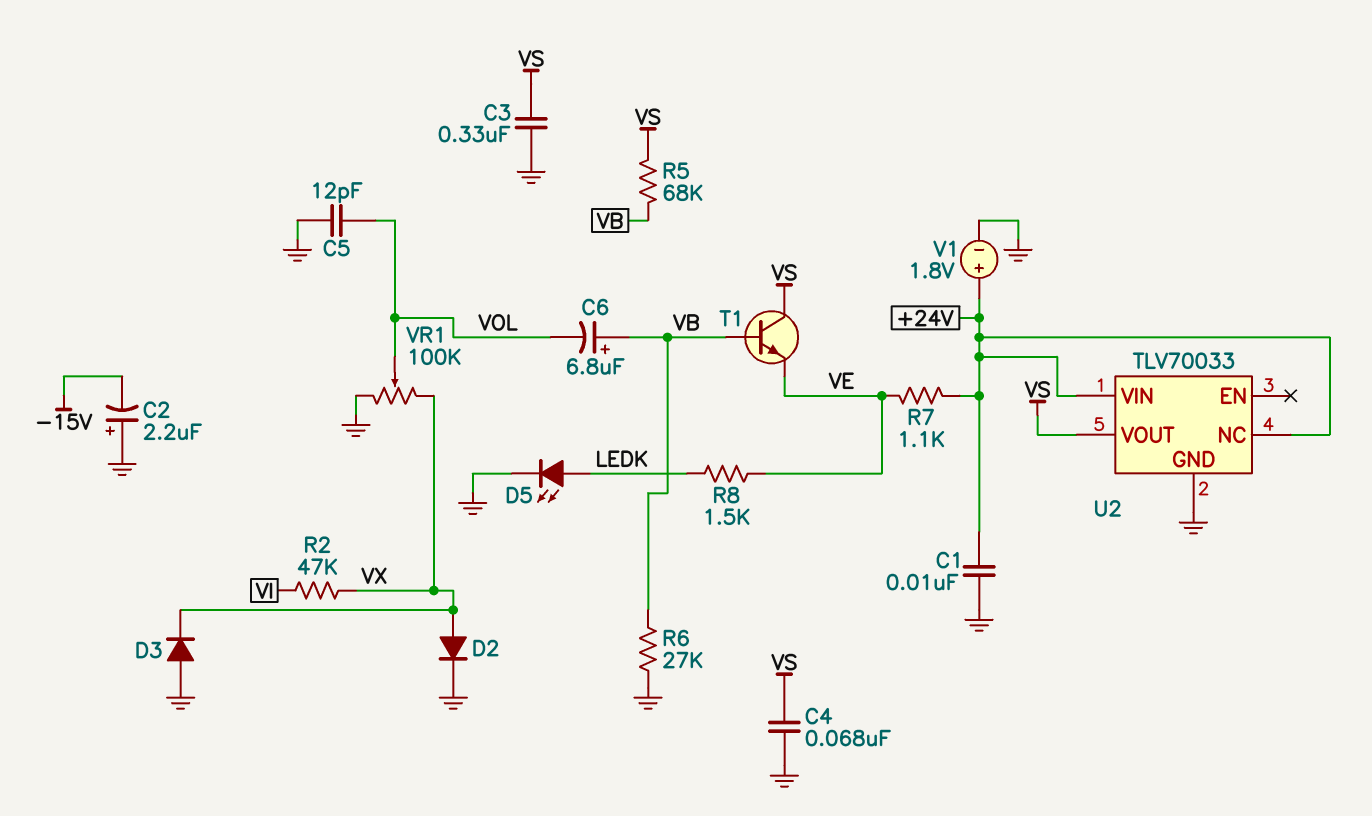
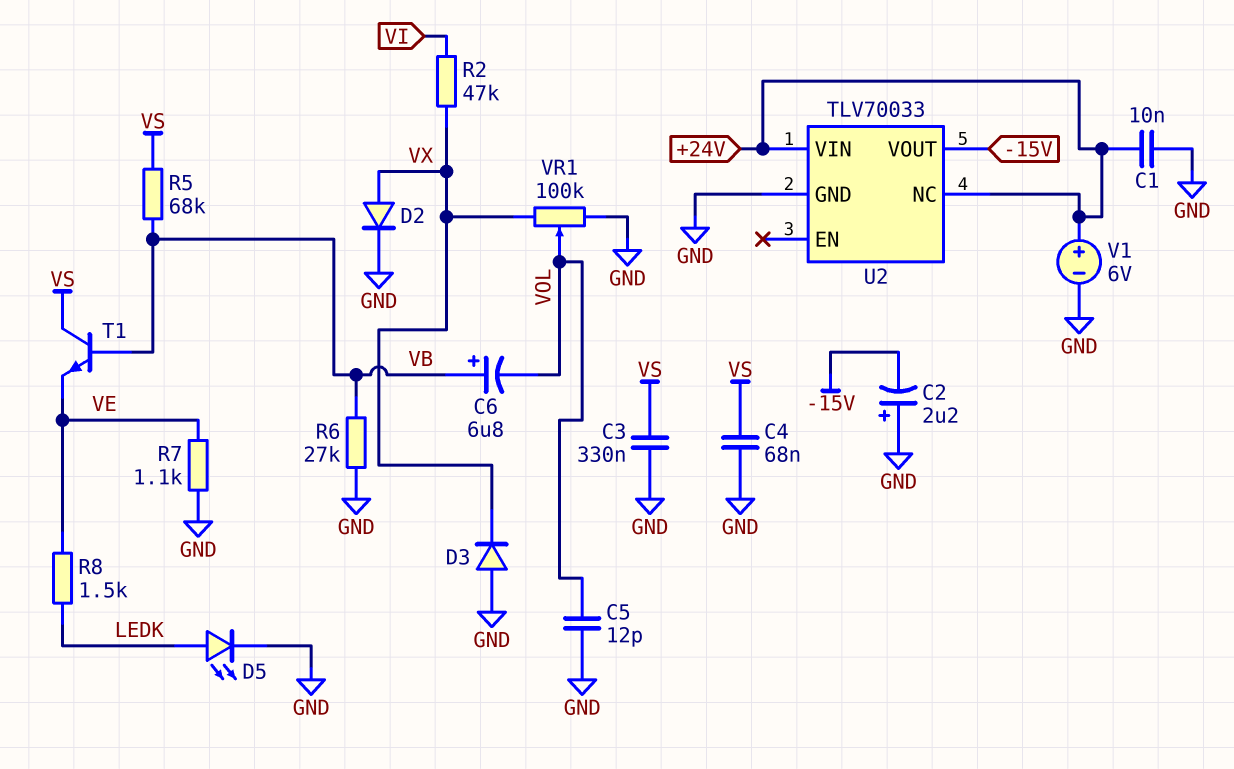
R7: 1.1k (+24V, VE) -> 1.1k (GND, VE)
U2 pin VOUT: VS -> -15V
V1: 1.8V (plus +24V, minus GND) -> 6V (plus +24V, minus GND)

